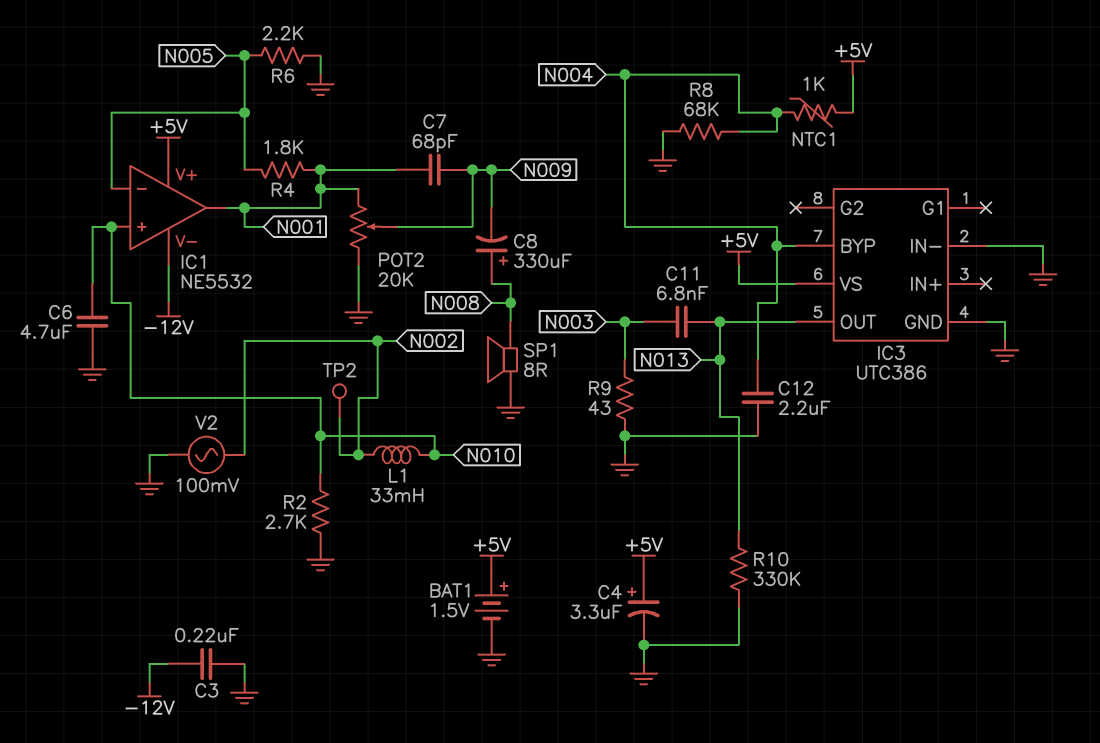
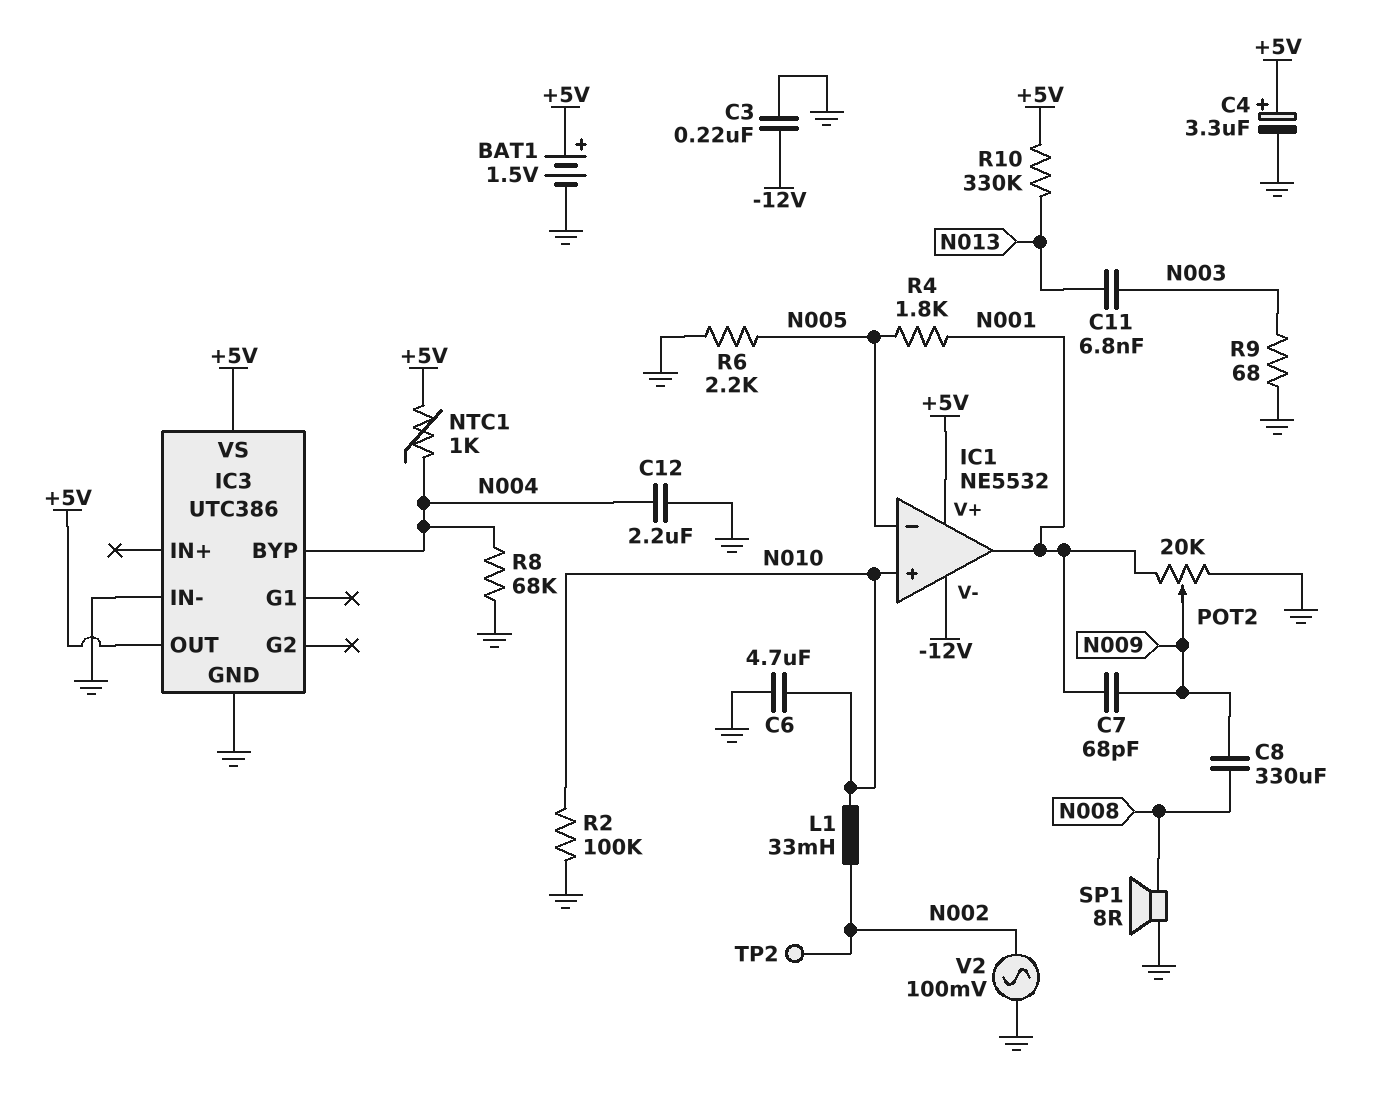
C8: 330uF (plus N008, minus N009) -> 330uF (N008, N009)
IC3 pin OUT: N013 -> +5V
R2: 2.7k (GND, N010) -> 100k (GND, N010)
R9: 43 (GND, N003) -> 68 (GND, N003)
R10: 330k (GND, N013) -> 330k (+5V, N013)

